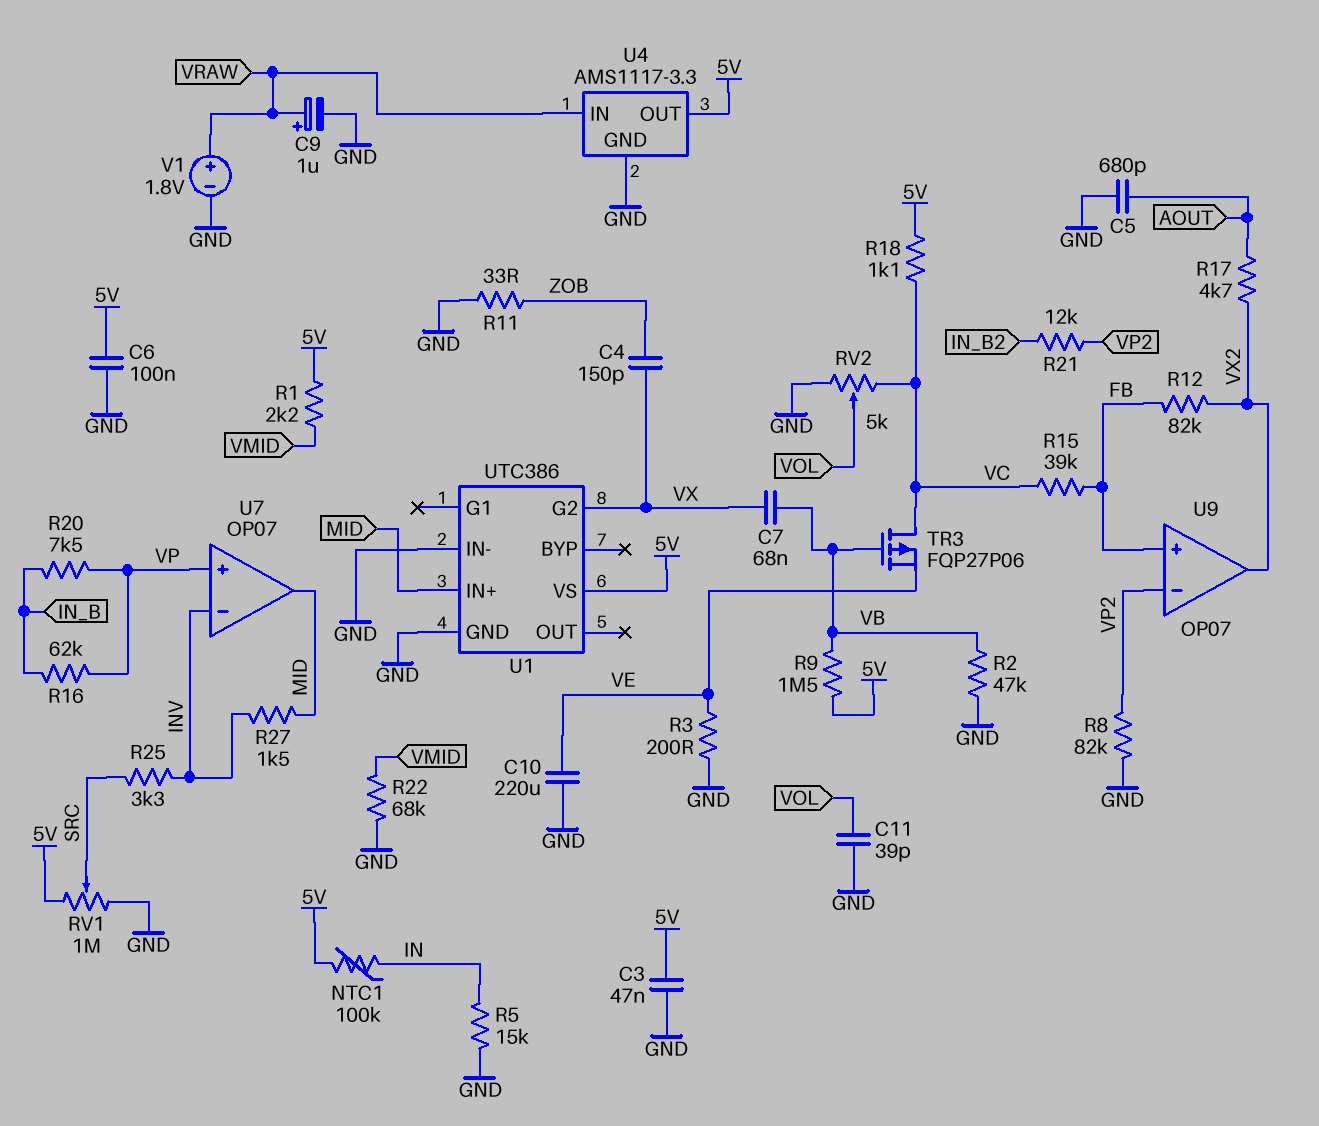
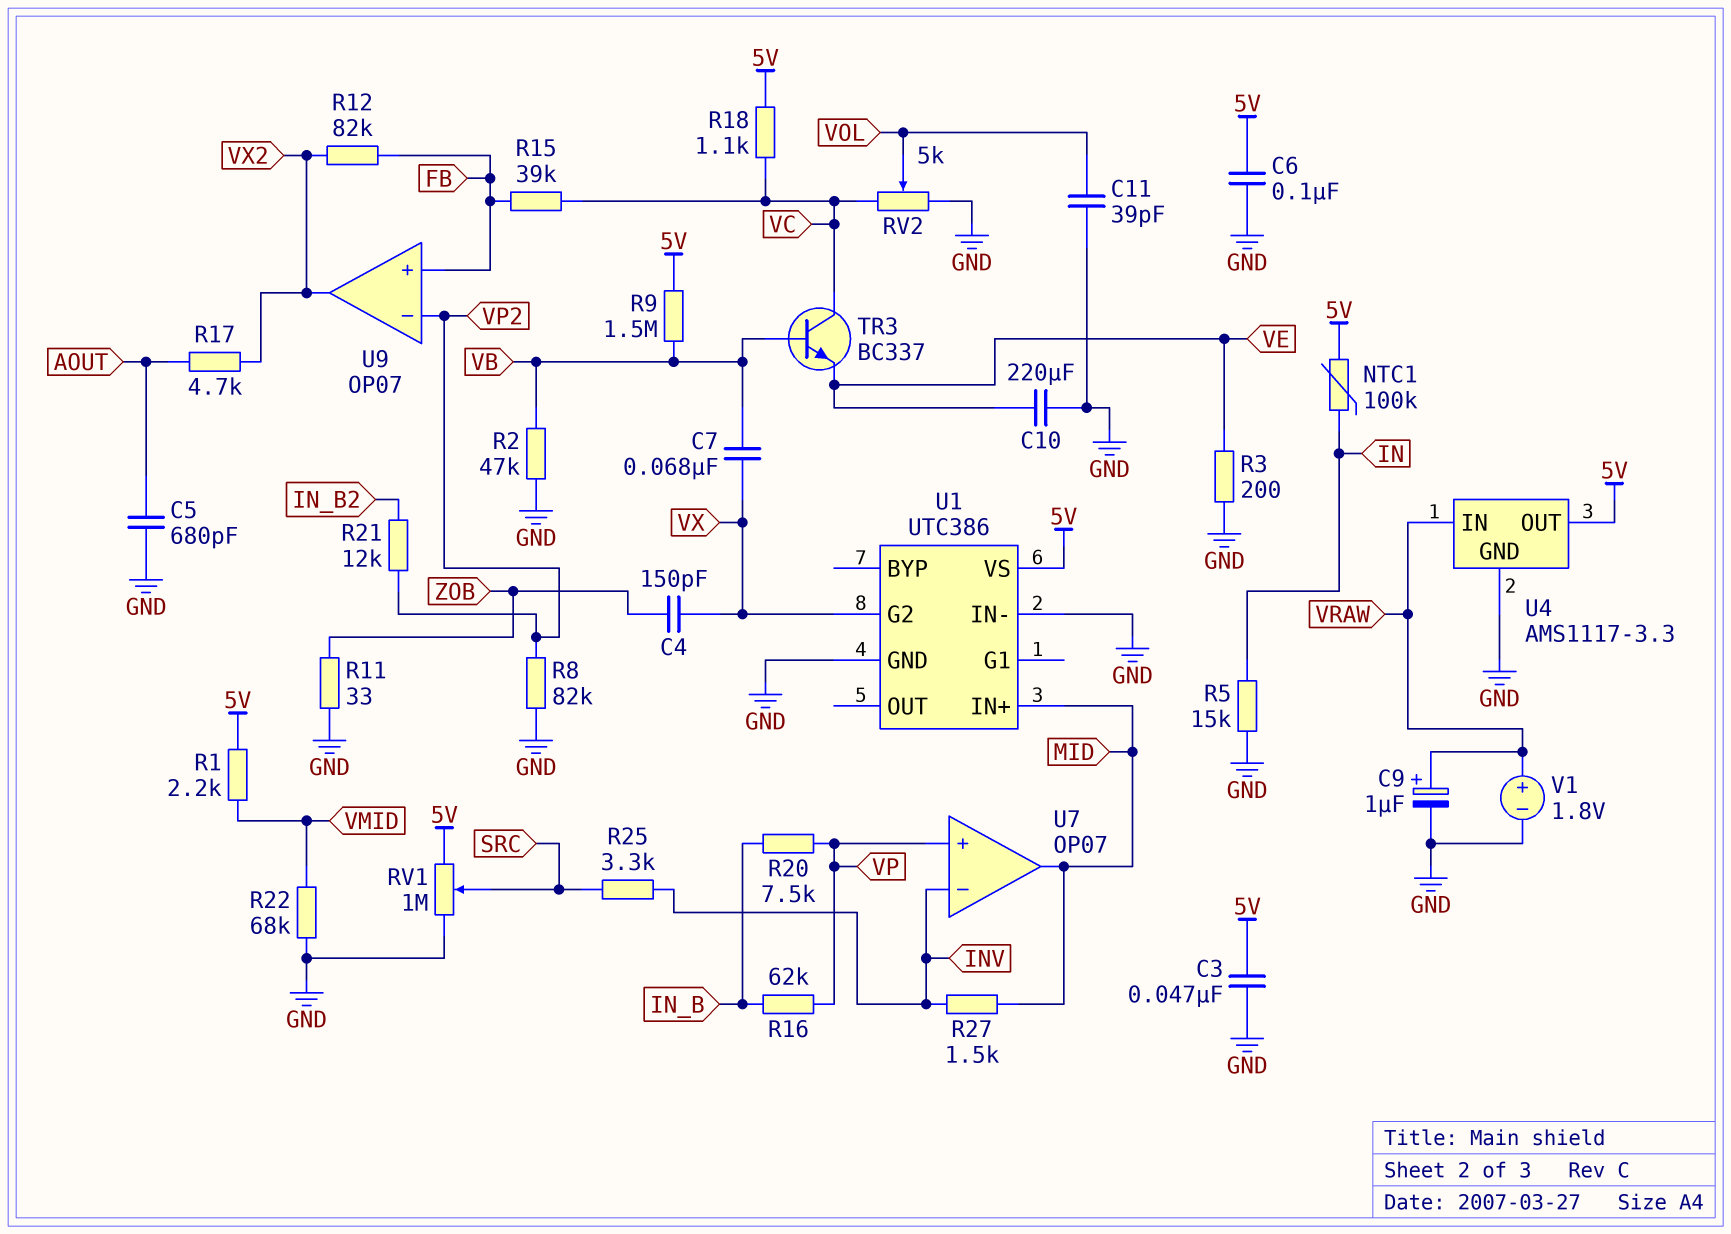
TR3: PMOS FQP27P06 (G VB, D VC, S VE) -> NPN BC337 (B VB, C VC, E VE)

